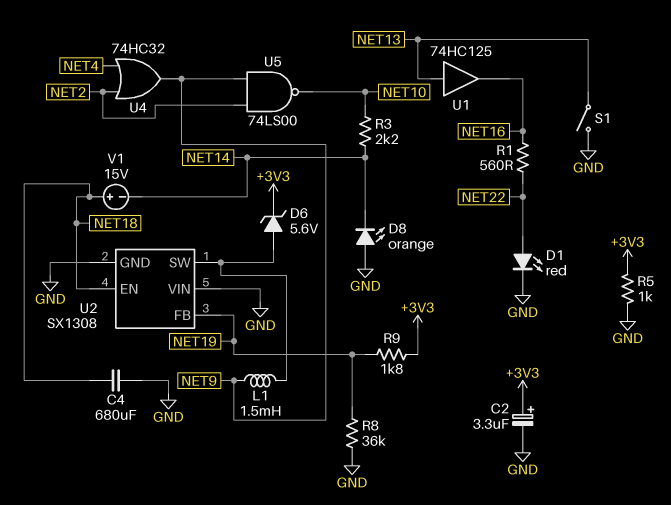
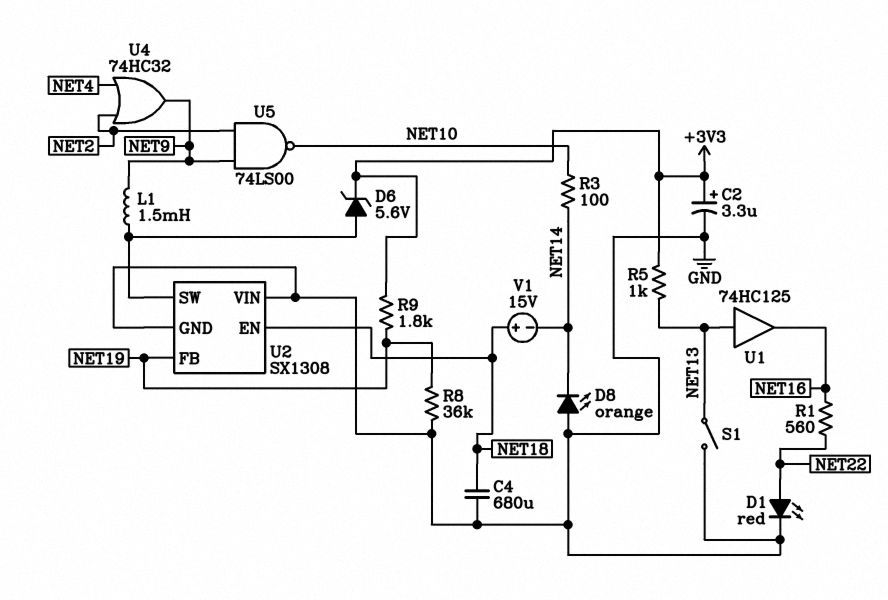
R3: 2.2k (NET10, NET14) -> 100 (NET10, NET14)
R5: 1k (+3V3, GND) -> 1k (+3V3, NET13)

